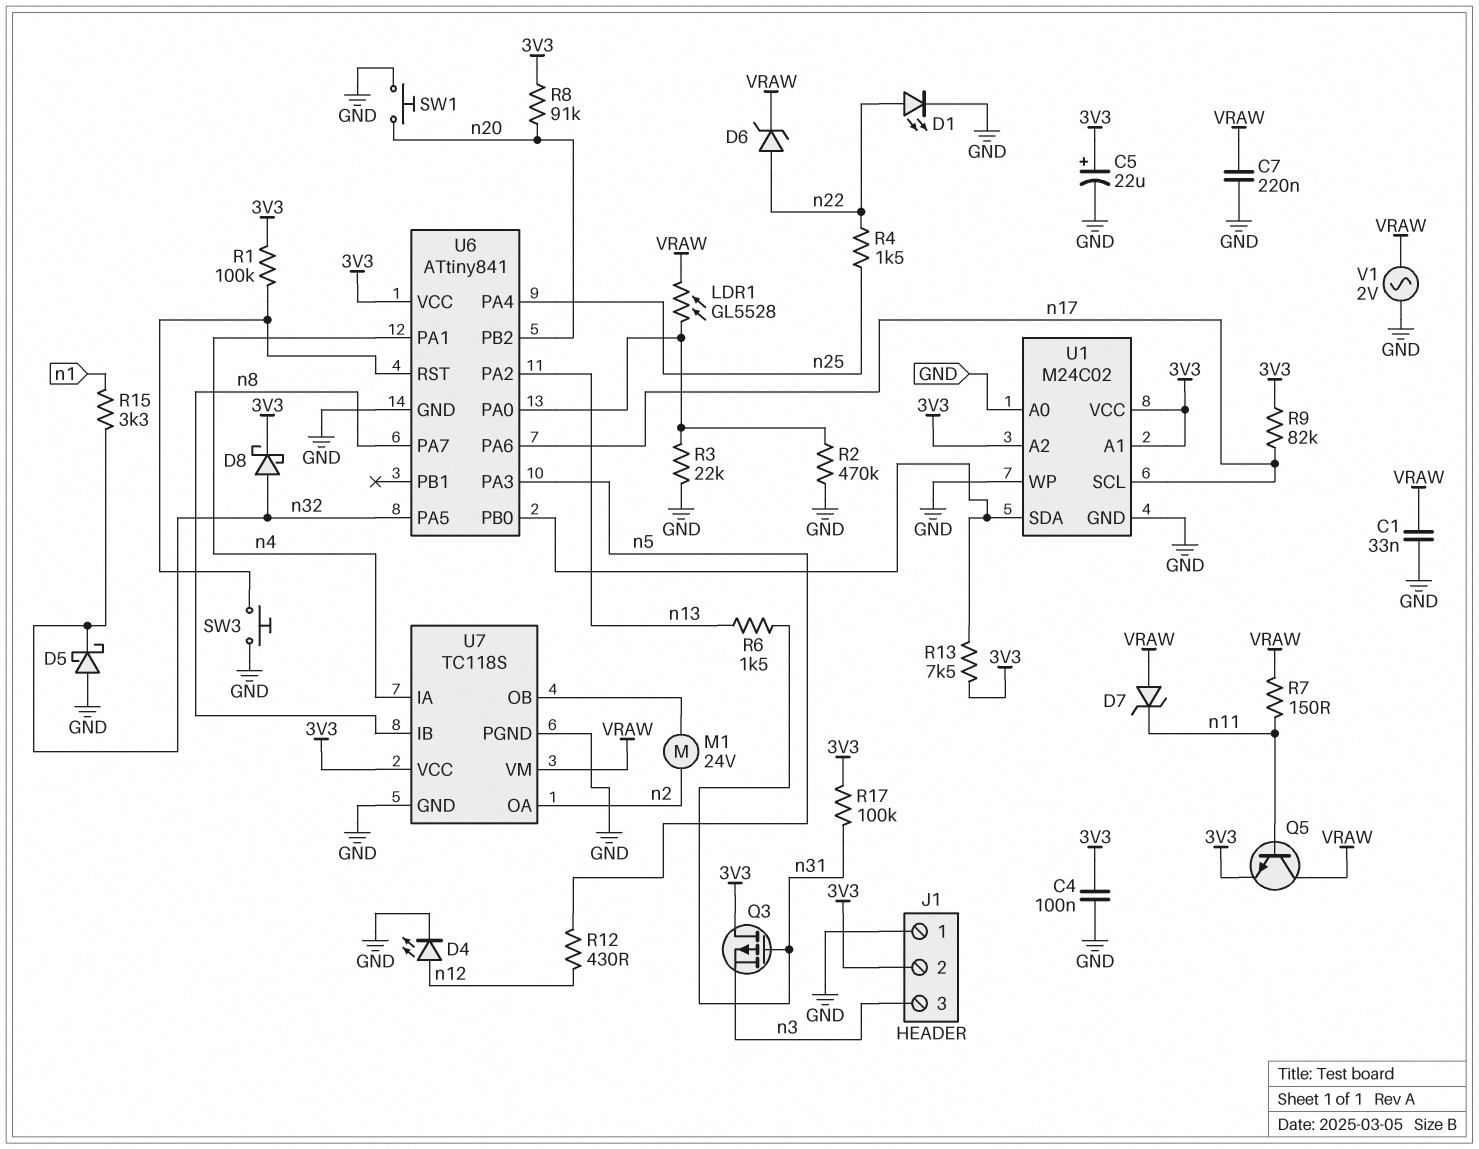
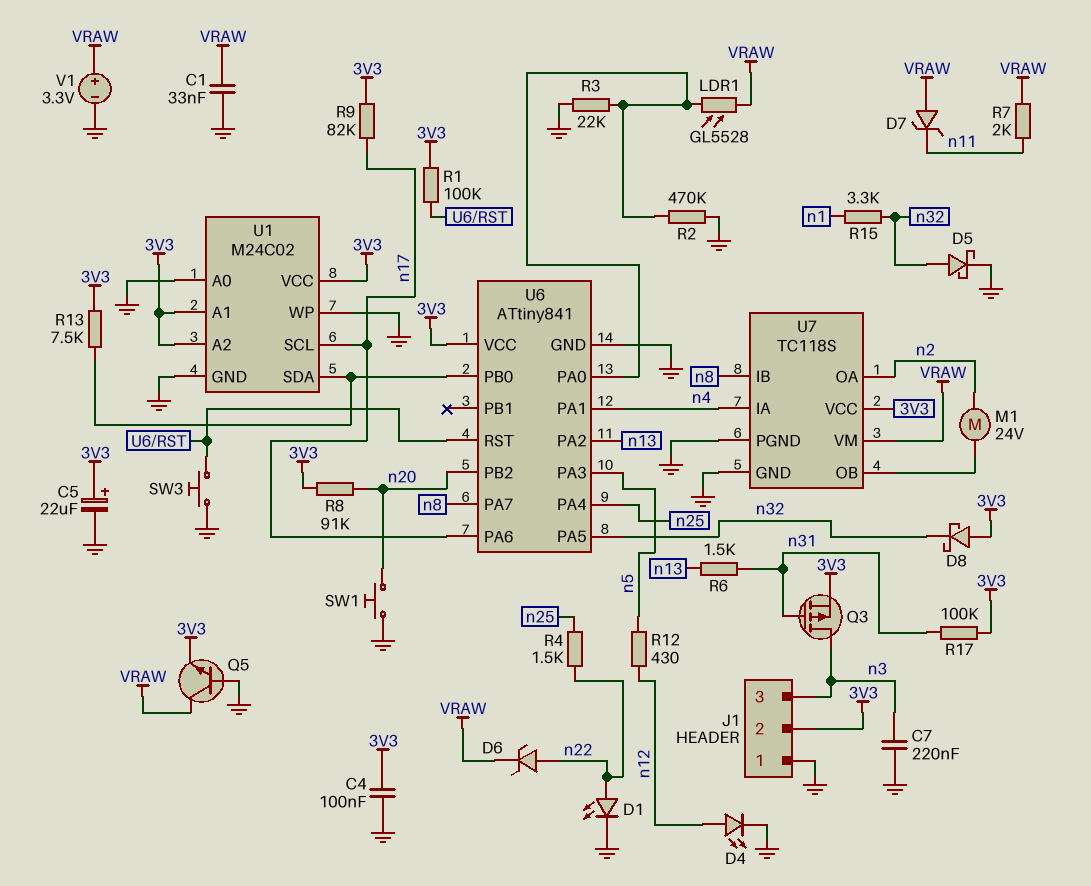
C7: 220nF (GND, VRAW) -> 220nF (GND, n3)
D5: schottky (A GND, K n32) -> schottky (A n32, K GND)
D8: schottky (A n32, K 3V3) -> schottky (A 3V3, K n32)
Q3: PMOS (G n31, D 3V3, S n3) -> PMOS (G n31, D n3, S 3V3)
Q5: NPN (B n11, C VRAW, E 3V3) -> NPN (B GND, C VRAW, E 3V3)
R7: 150 (VRAW, n11) -> 2k (VRAW, n11)
V1: AC 2V (GND, VRAW) -> 3.3V (plus VRAW, minus GND)

